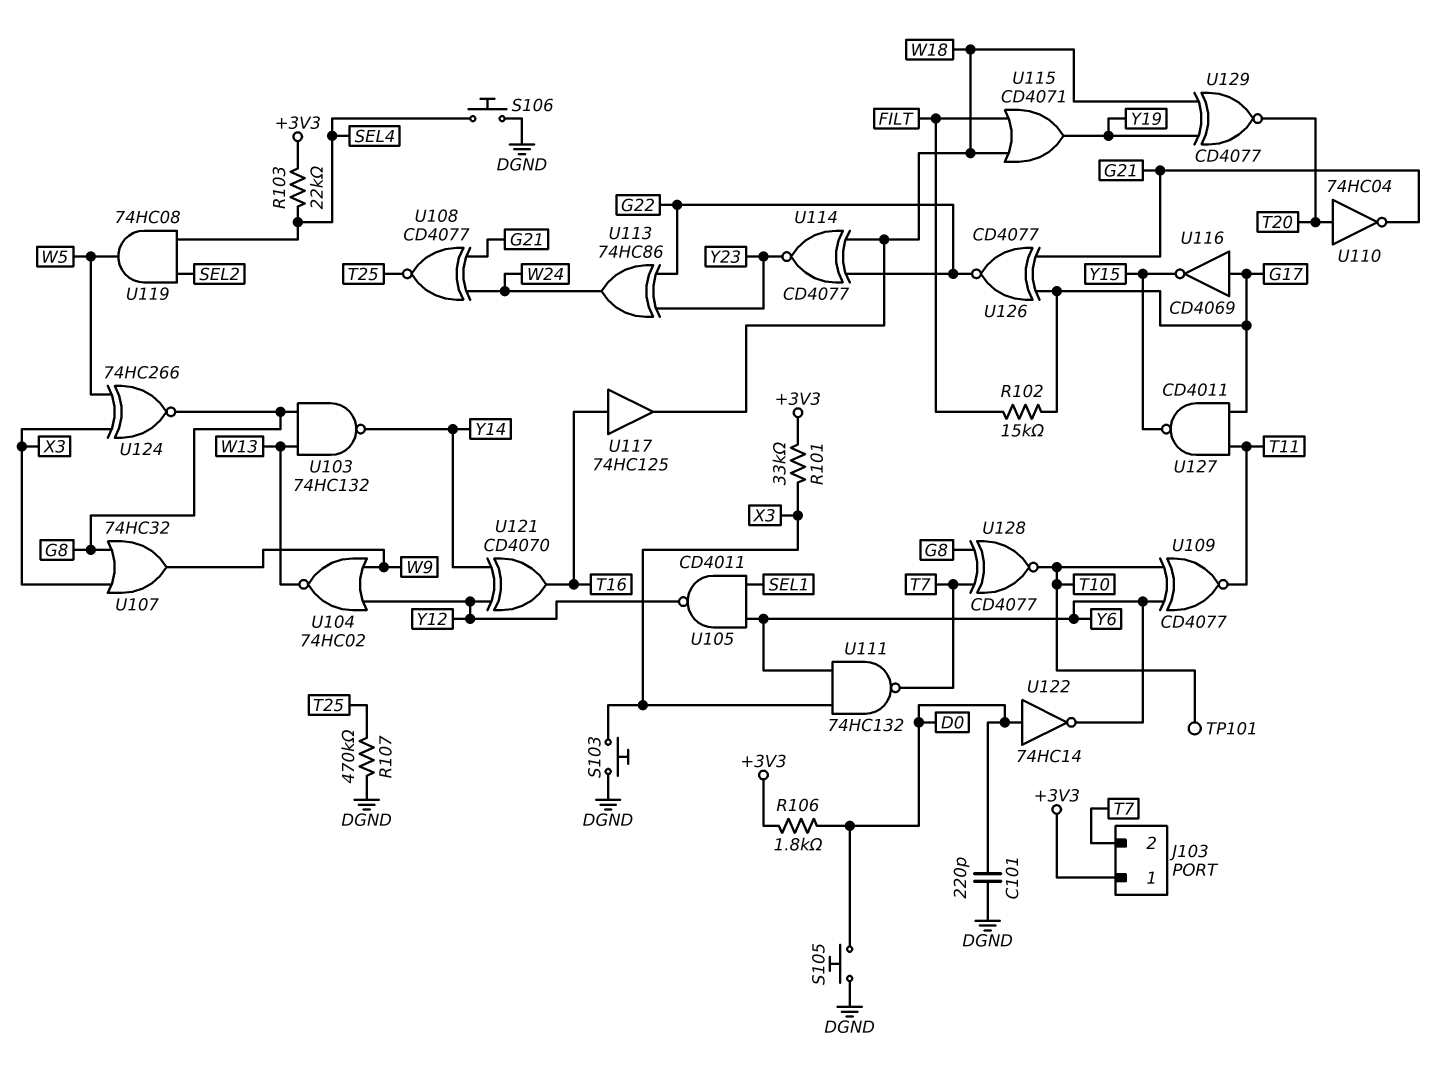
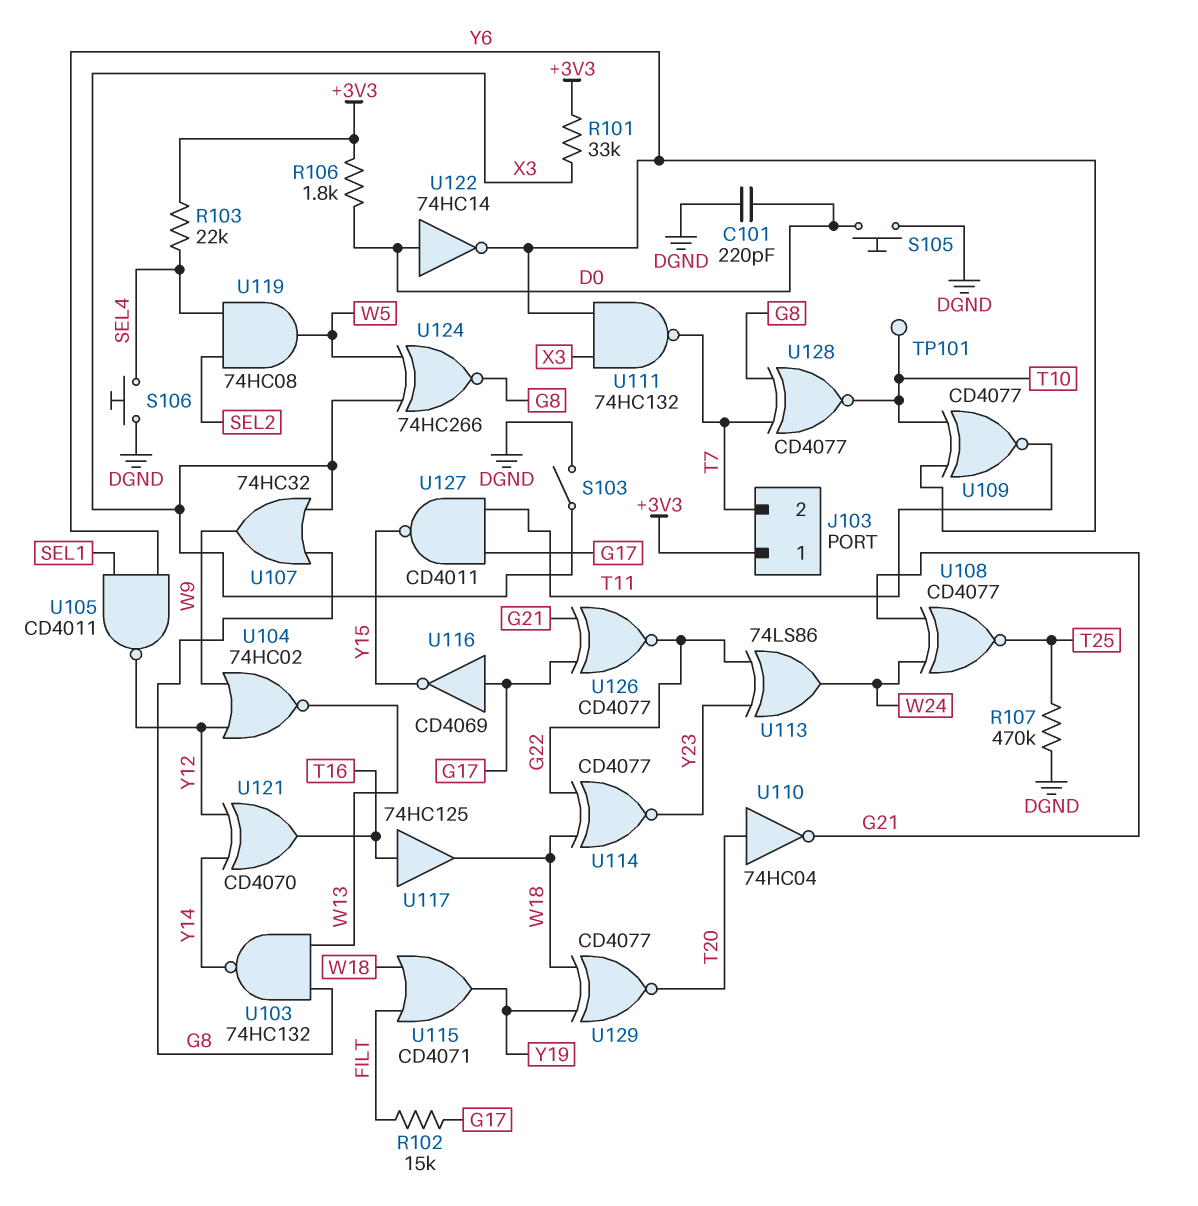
S103: button (DGND, X3) -> switch (DGND, X3)
U113: XOR 74HC86 (in G22, in Y23, out W24) -> XOR 74LS86 (in G22, in Y23, out W24)

